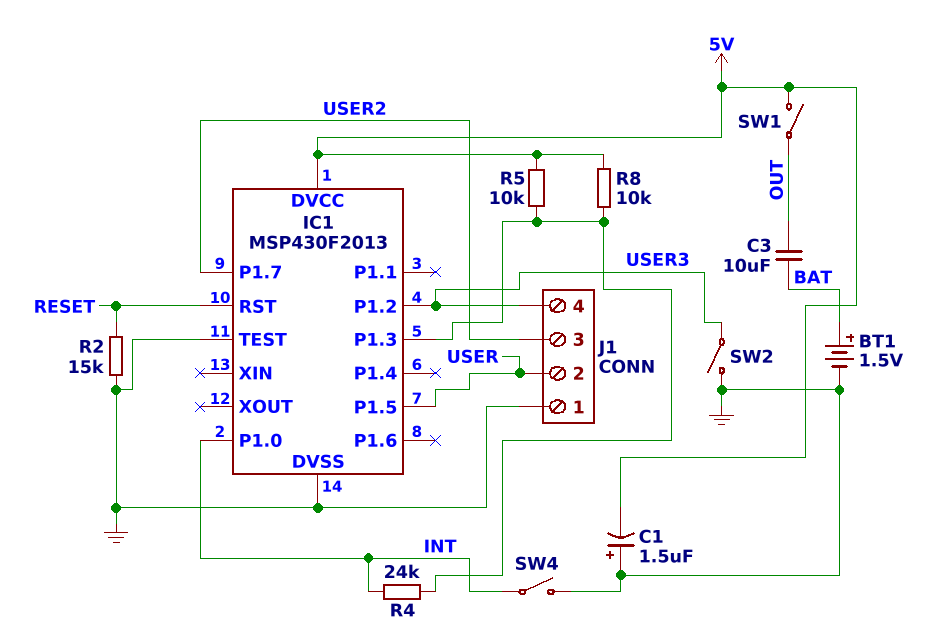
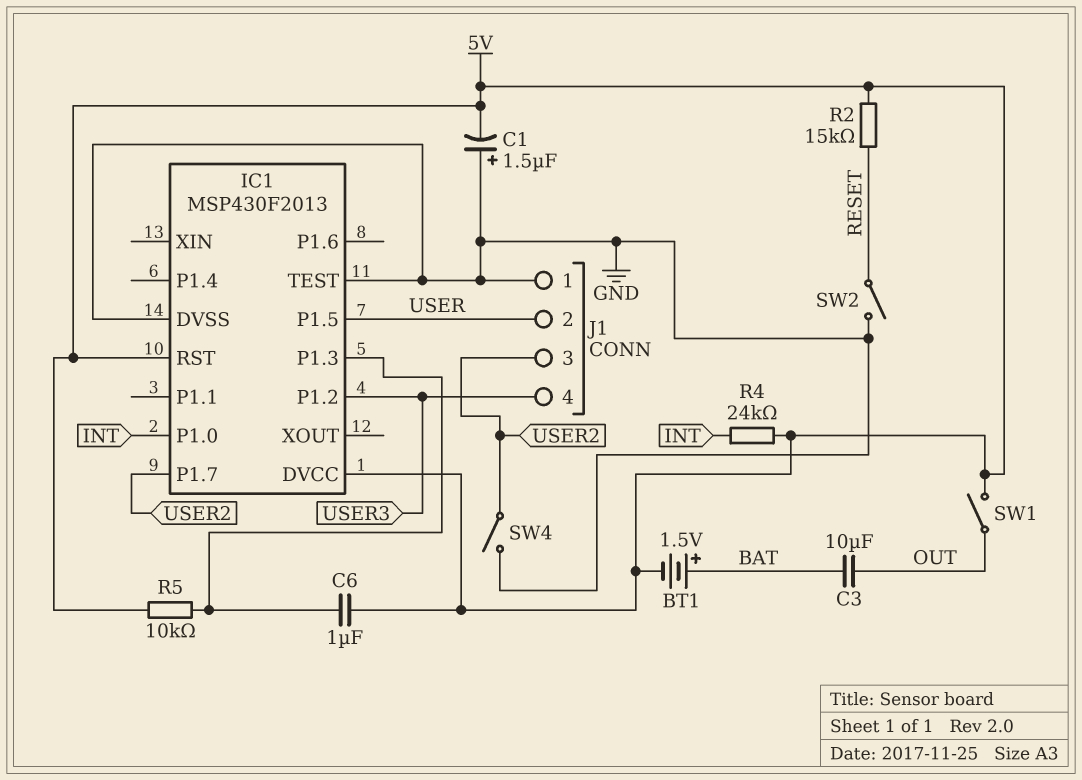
BT1: 1.5V (plus BAT, minus GND) -> 1.5V (plus BAT, minus 5V)
C6: none -> 1uF (5V, IC1/P1.3)
IC1 pin RST: RESET -> 5V
R2: 15k (GND, RESET) -> 15k (5V, RESET)
R4: 24k (IC1/P1.3, INT) -> 24k (5V, INT)
R8: 10k (5V, IC1/P1.3) -> none
SW2: switch (GND, USER3) -> switch (GND, RESET)
SW4: switch (GND, INT) -> switch (GND, USER2)

